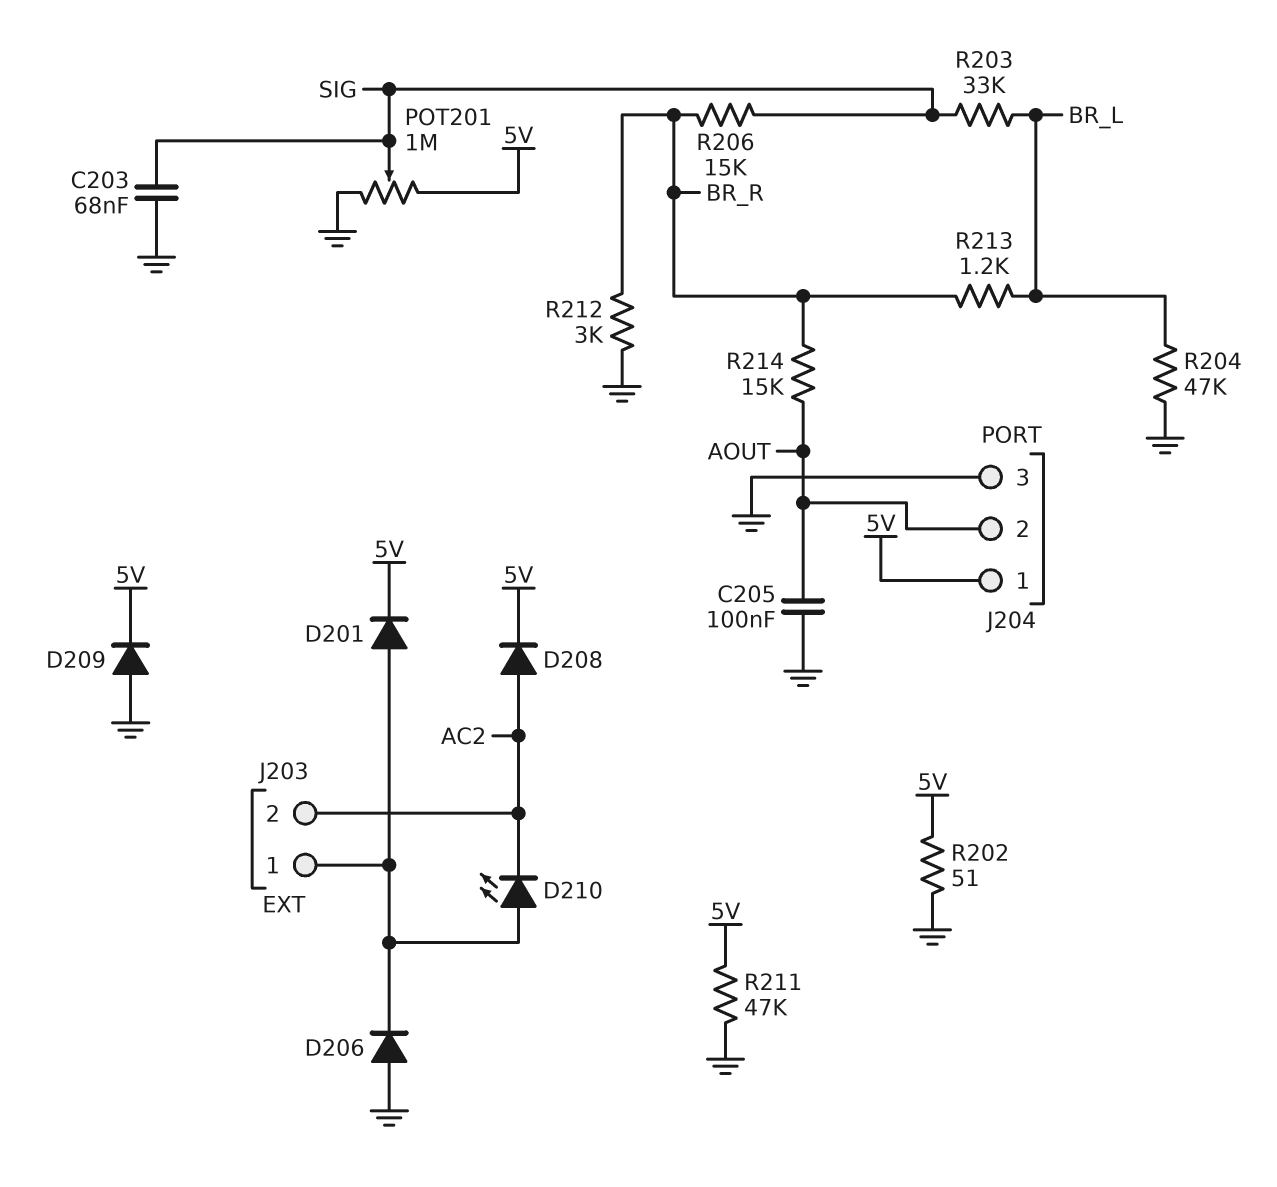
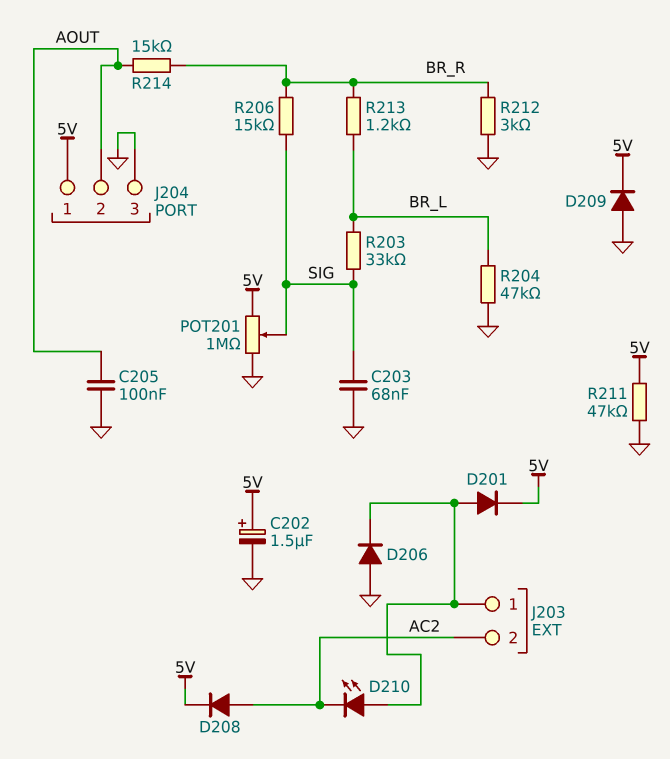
C202: none -> 1.5uF (plus 5V, minus GND)
R202: 51 (5V, GND) -> none

